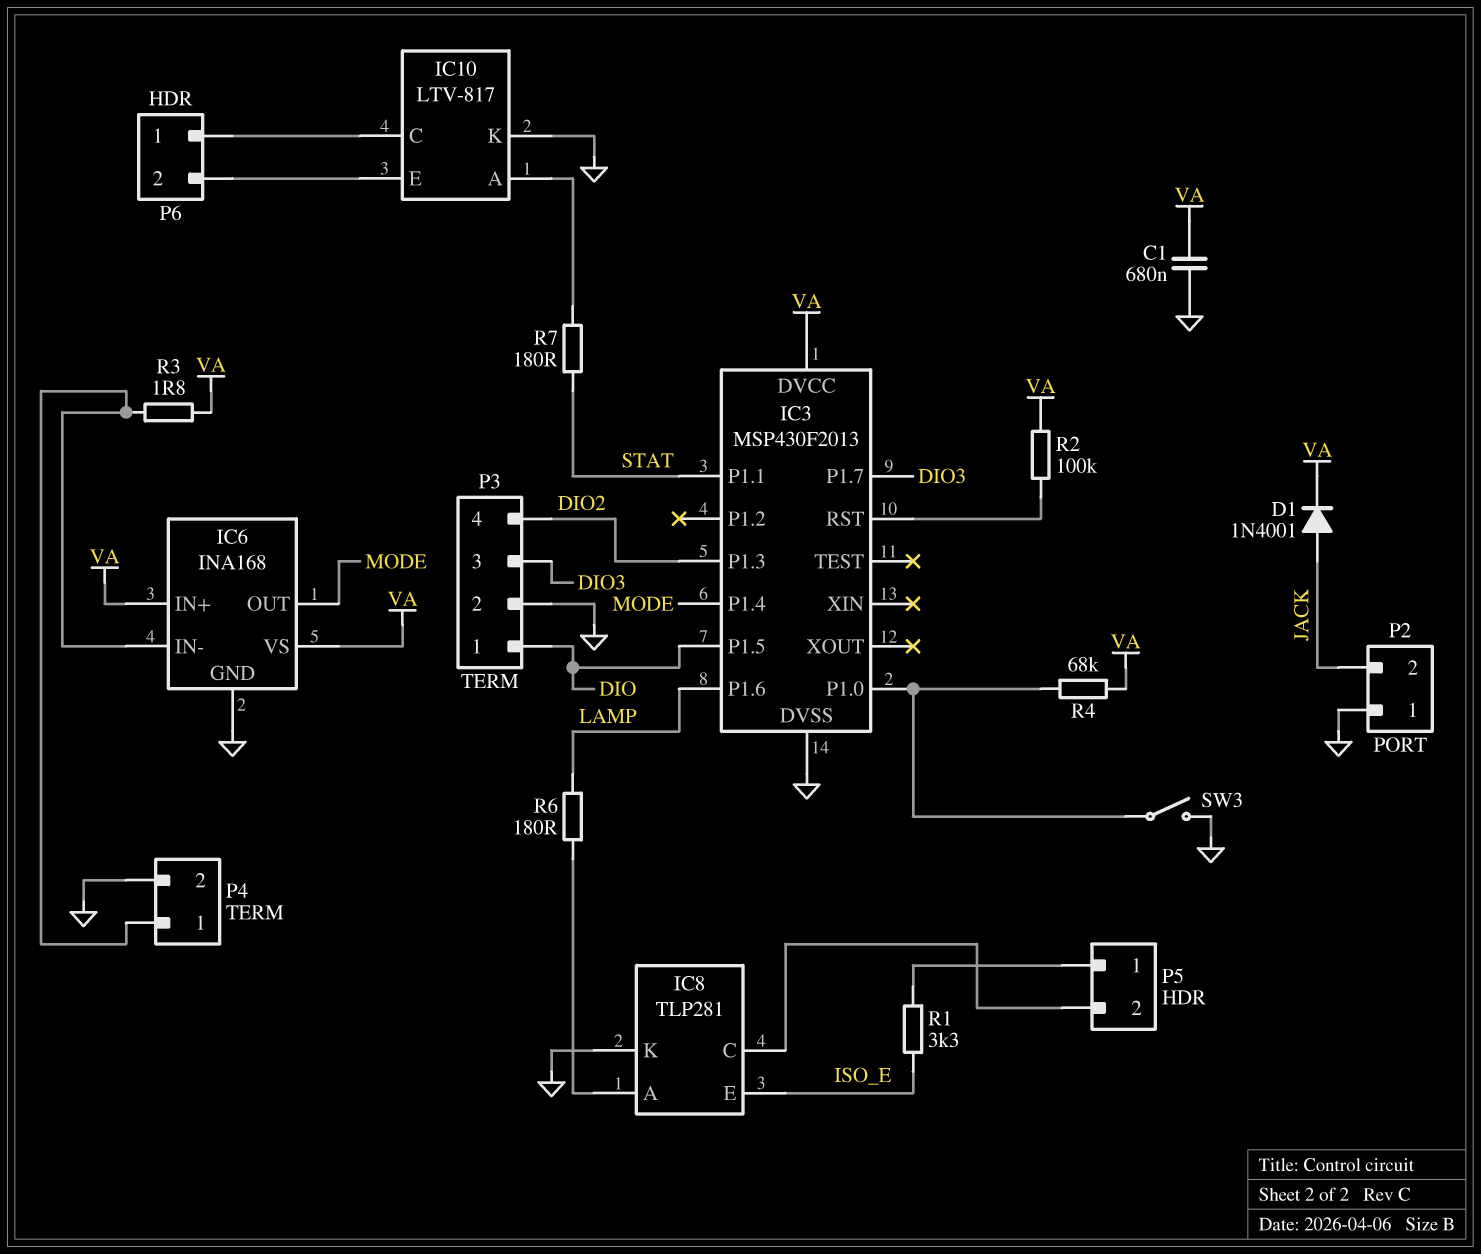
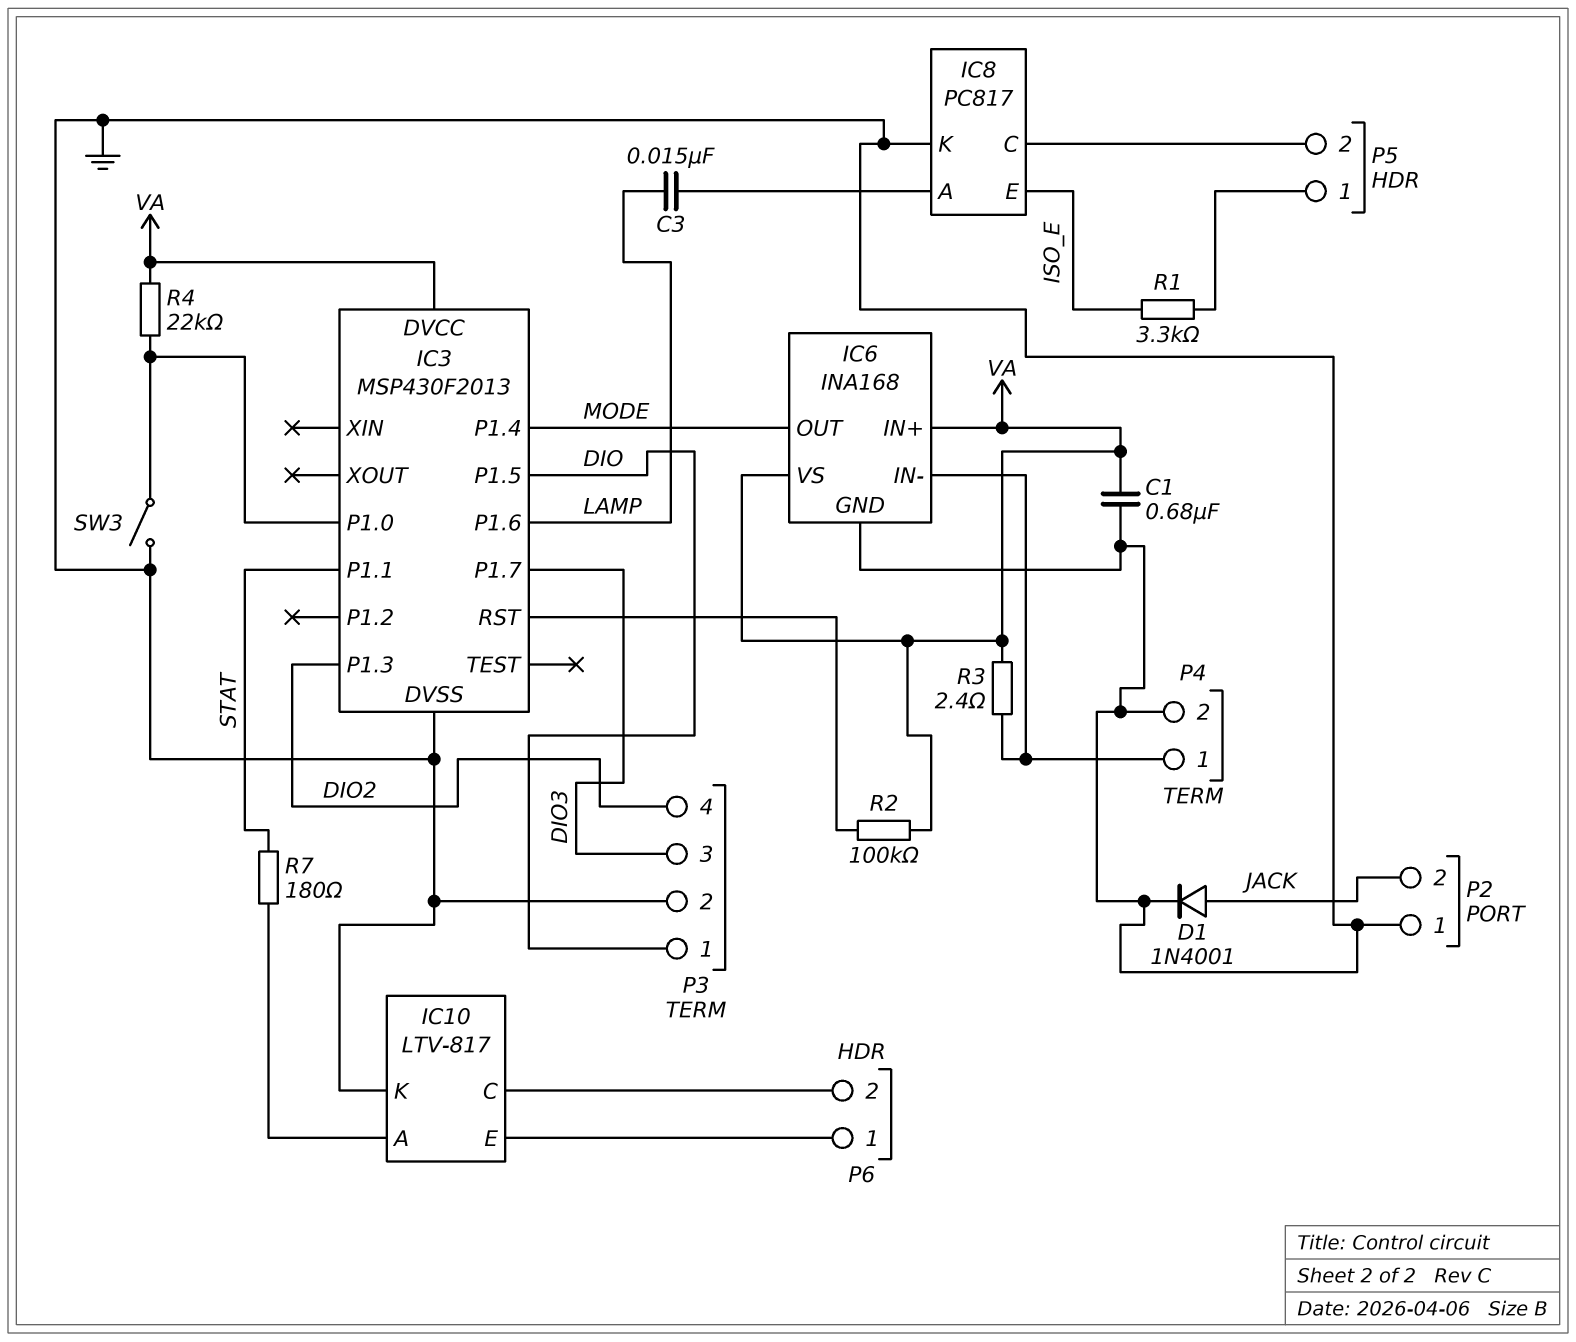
C3: none -> 15nF (IC8/A, LAMP)
D1: diode 1N4001 (A JACK, K VA) -> diode 1N4001 (A JACK, K GND)
IC8: TLP281 -> PC817
P6 pin 1: IC10/C -> IC10/E
P6 pin 2: IC10/E -> IC10/C
R3: 1.8 (IC6/IN-, VA) -> 2.4 (IC6/IN-, VA)
R4: 68k (IC3/P1.0, VA) -> 22k (IC3/P1.0, VA)
R6: 180 (IC8/A, LAMP) -> none

